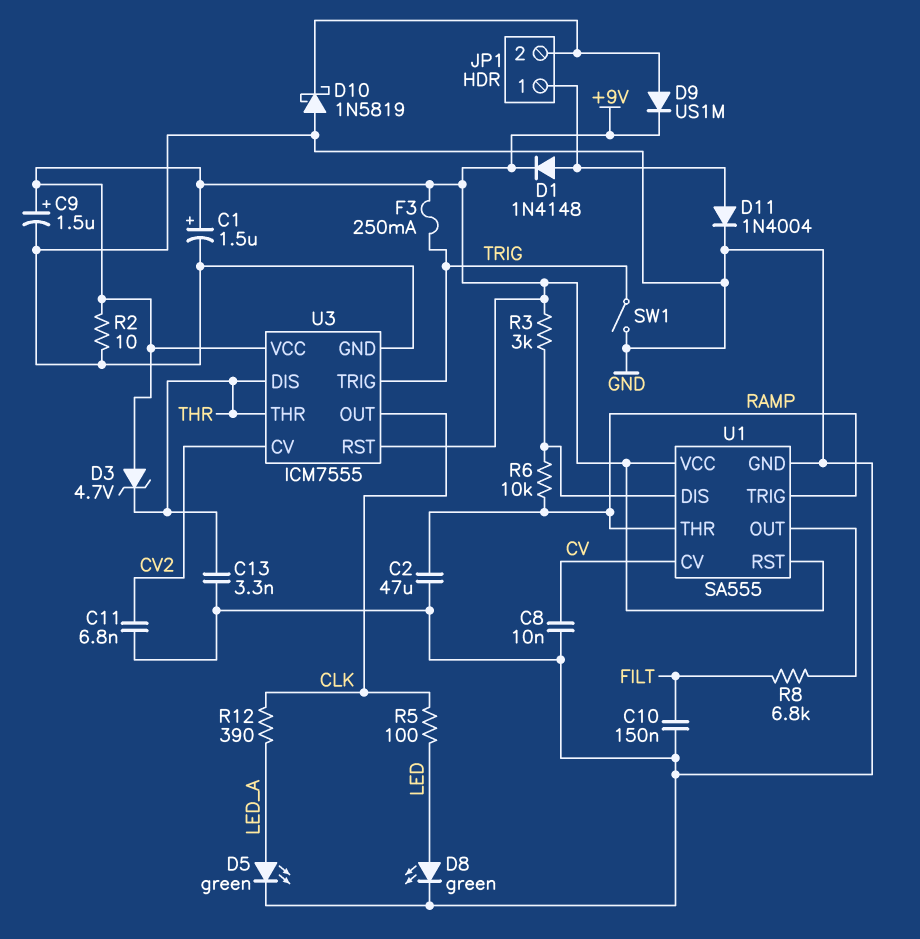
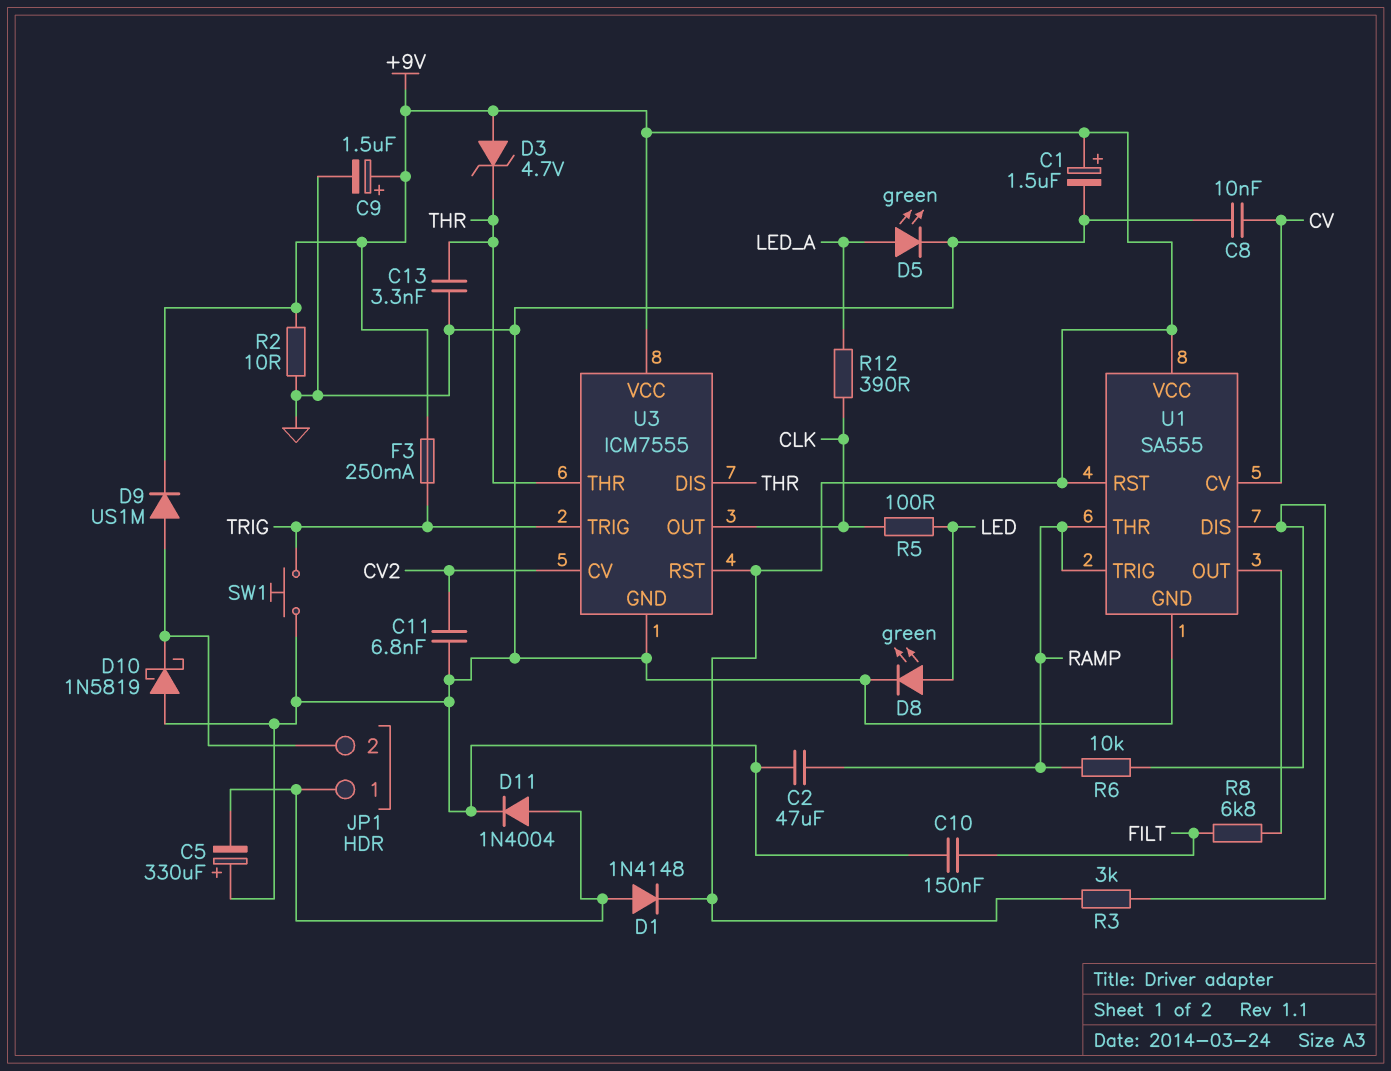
C5: none -> 330uF (plus GND, minus JP1/1)
SW1: switch (GND, TRIG) -> button (GND, TRIG)

